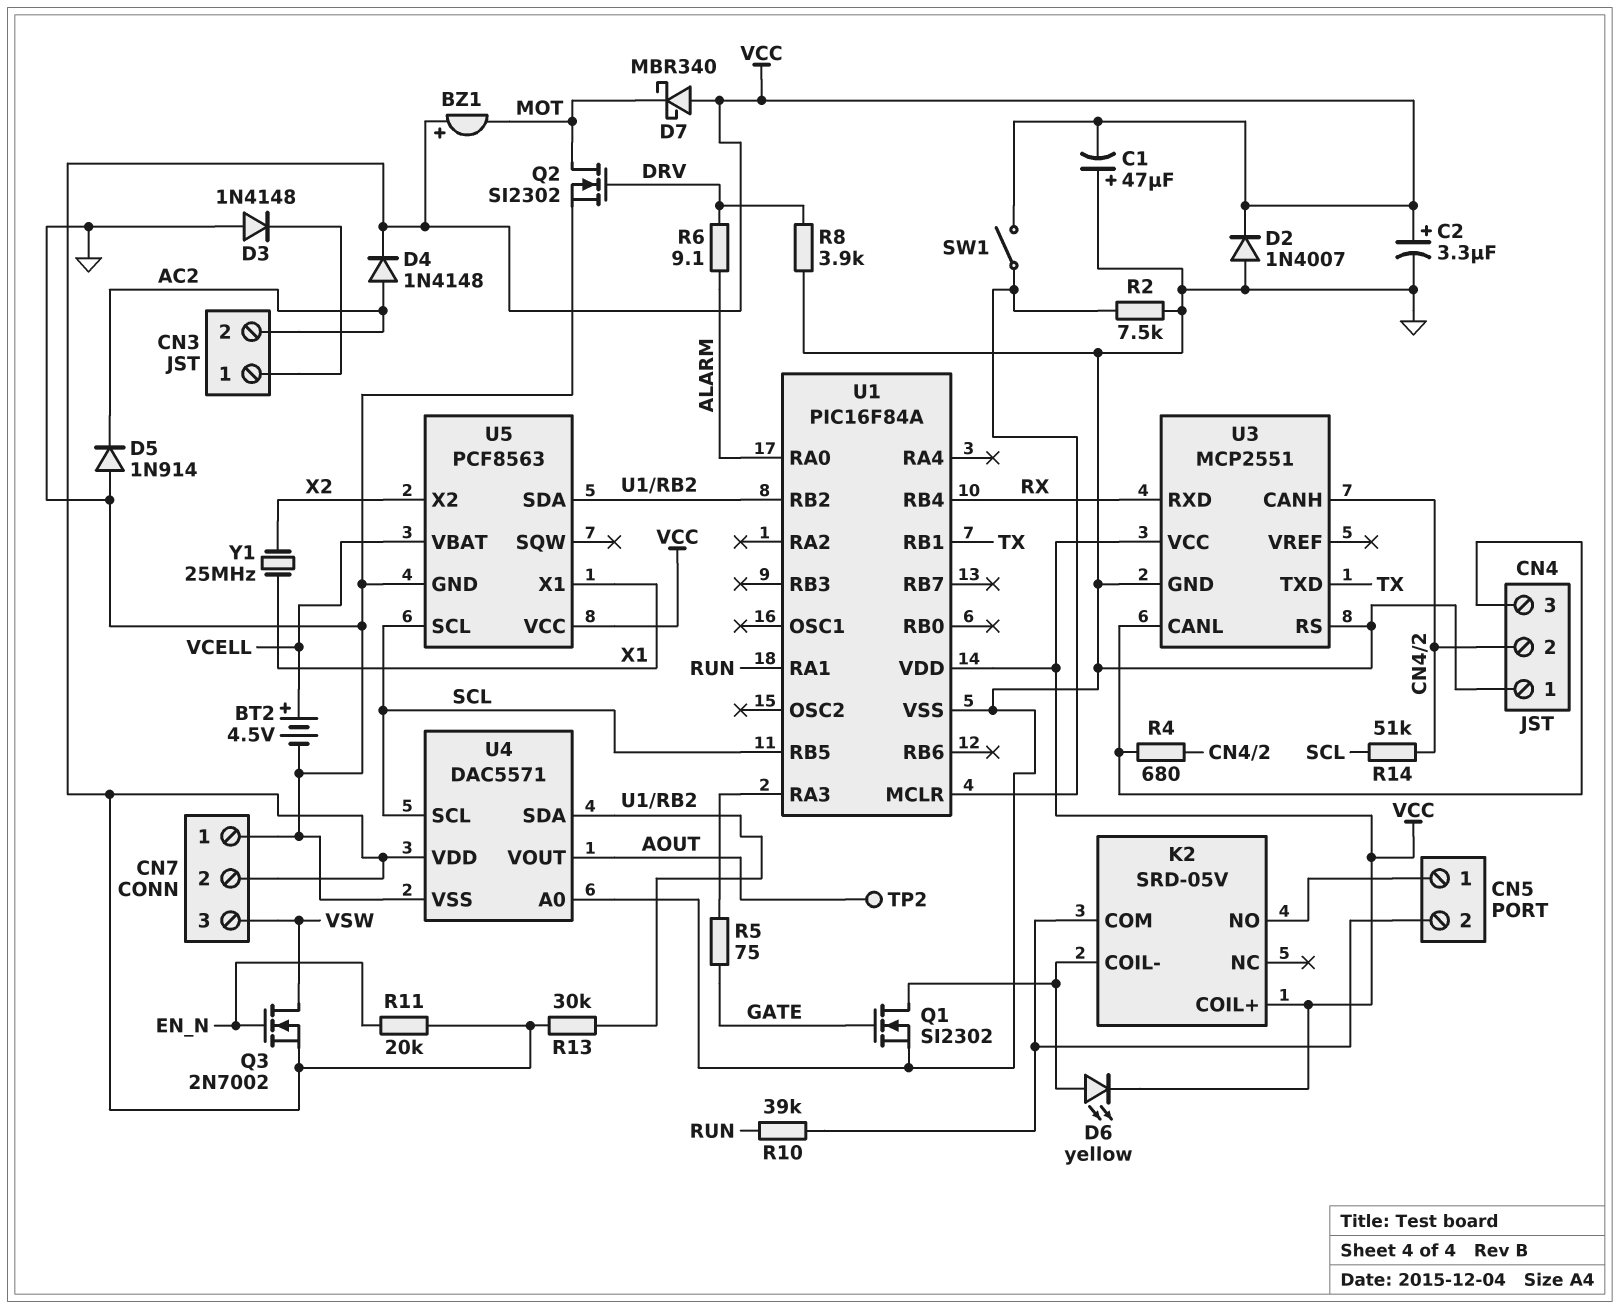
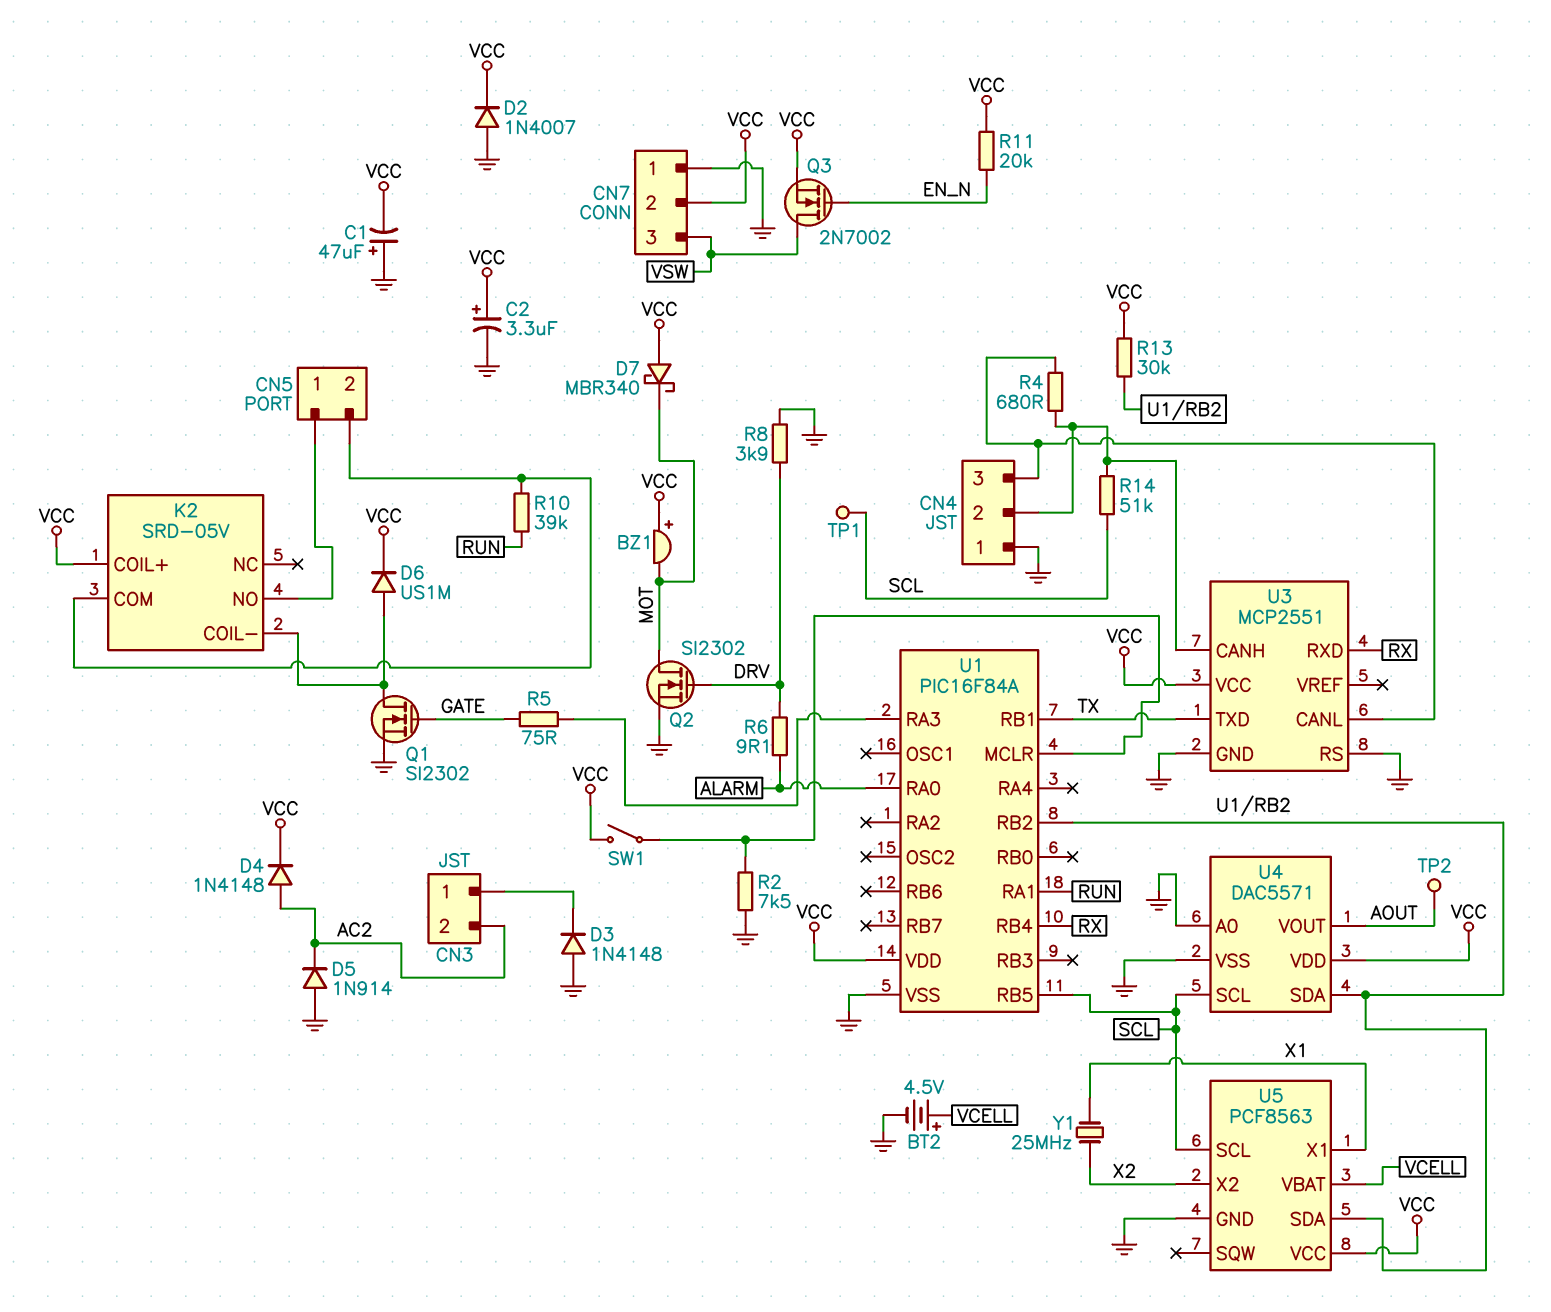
D6: LED yellow (A K2/COIL-, K VCC) -> diode US1M (A K2/COIL-, K VCC)
TP1: none -> test point (SCL)

